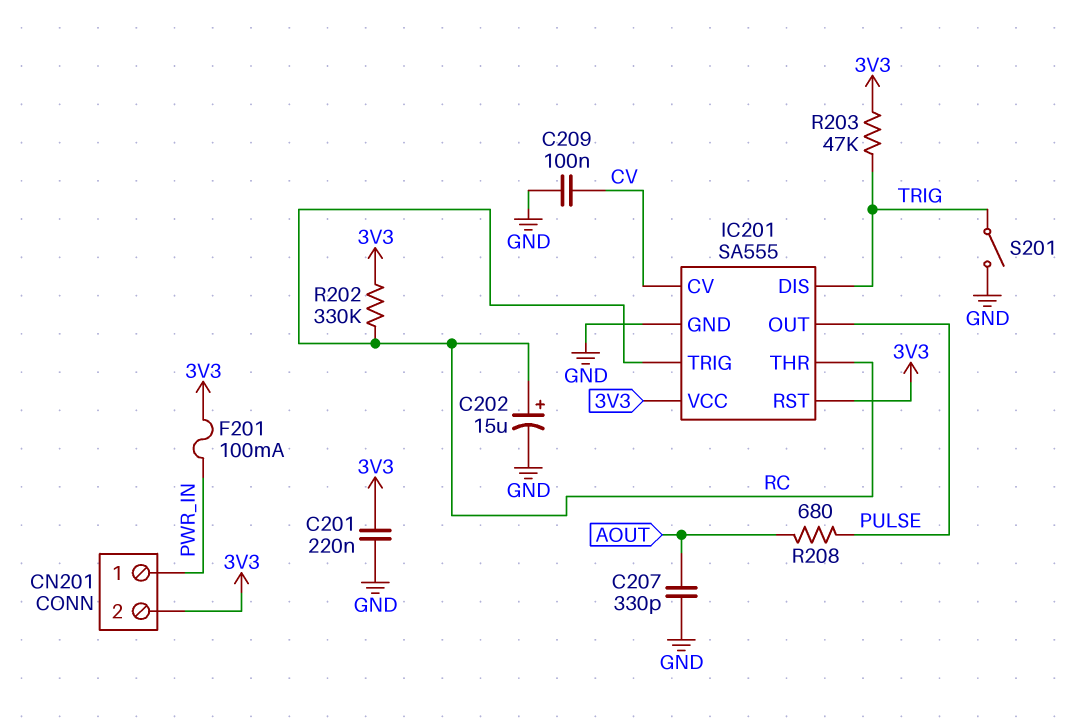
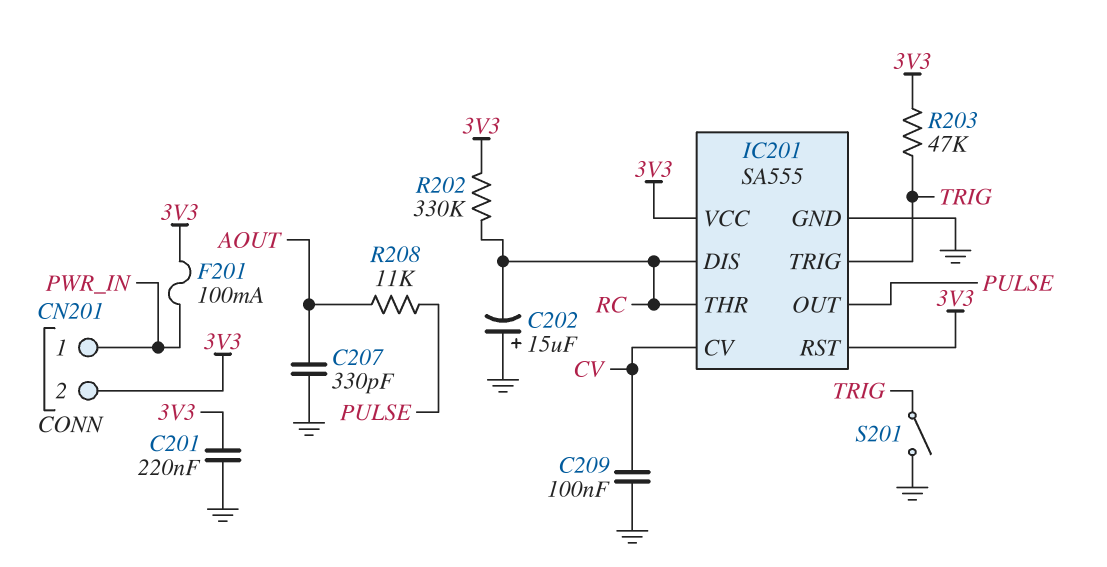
C202: 15uF (plus RC, minus GND) -> 15uF (plus GND, minus RC)
IC201 pin DIS: TRIG -> RC
IC201 pin TRIG: RC -> TRIG
R208: 680 (AOUT, PULSE) -> 11k (AOUT, PULSE)

